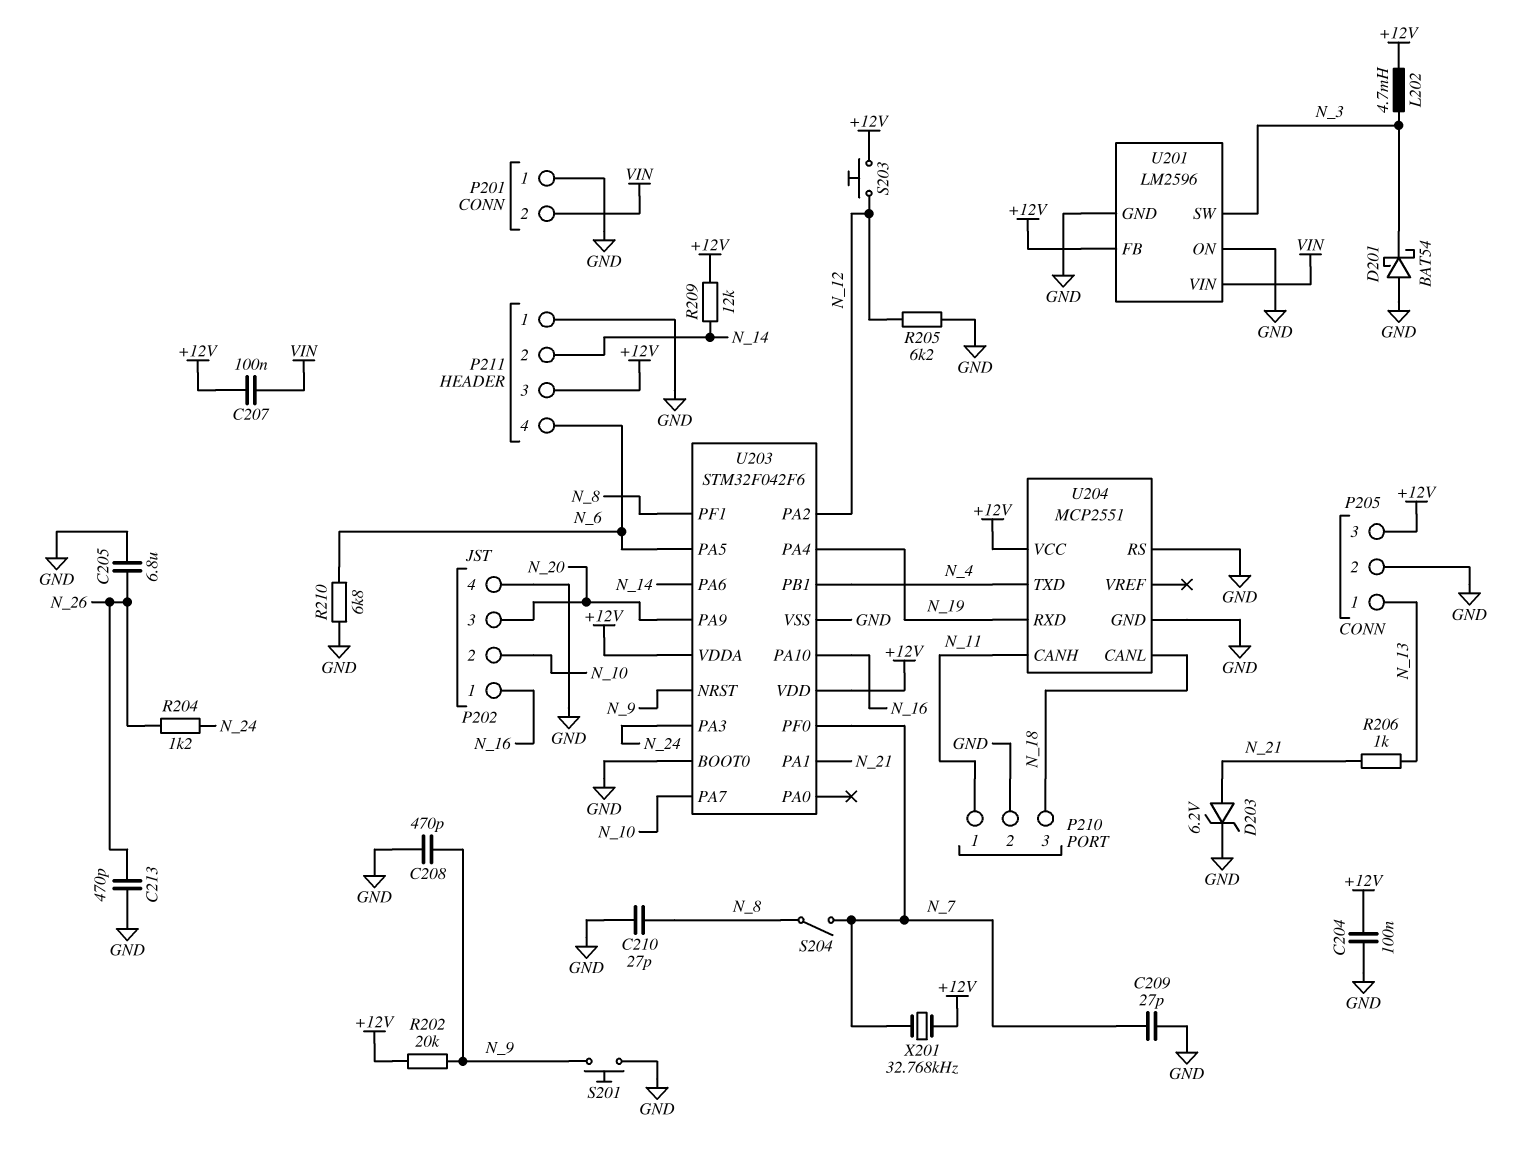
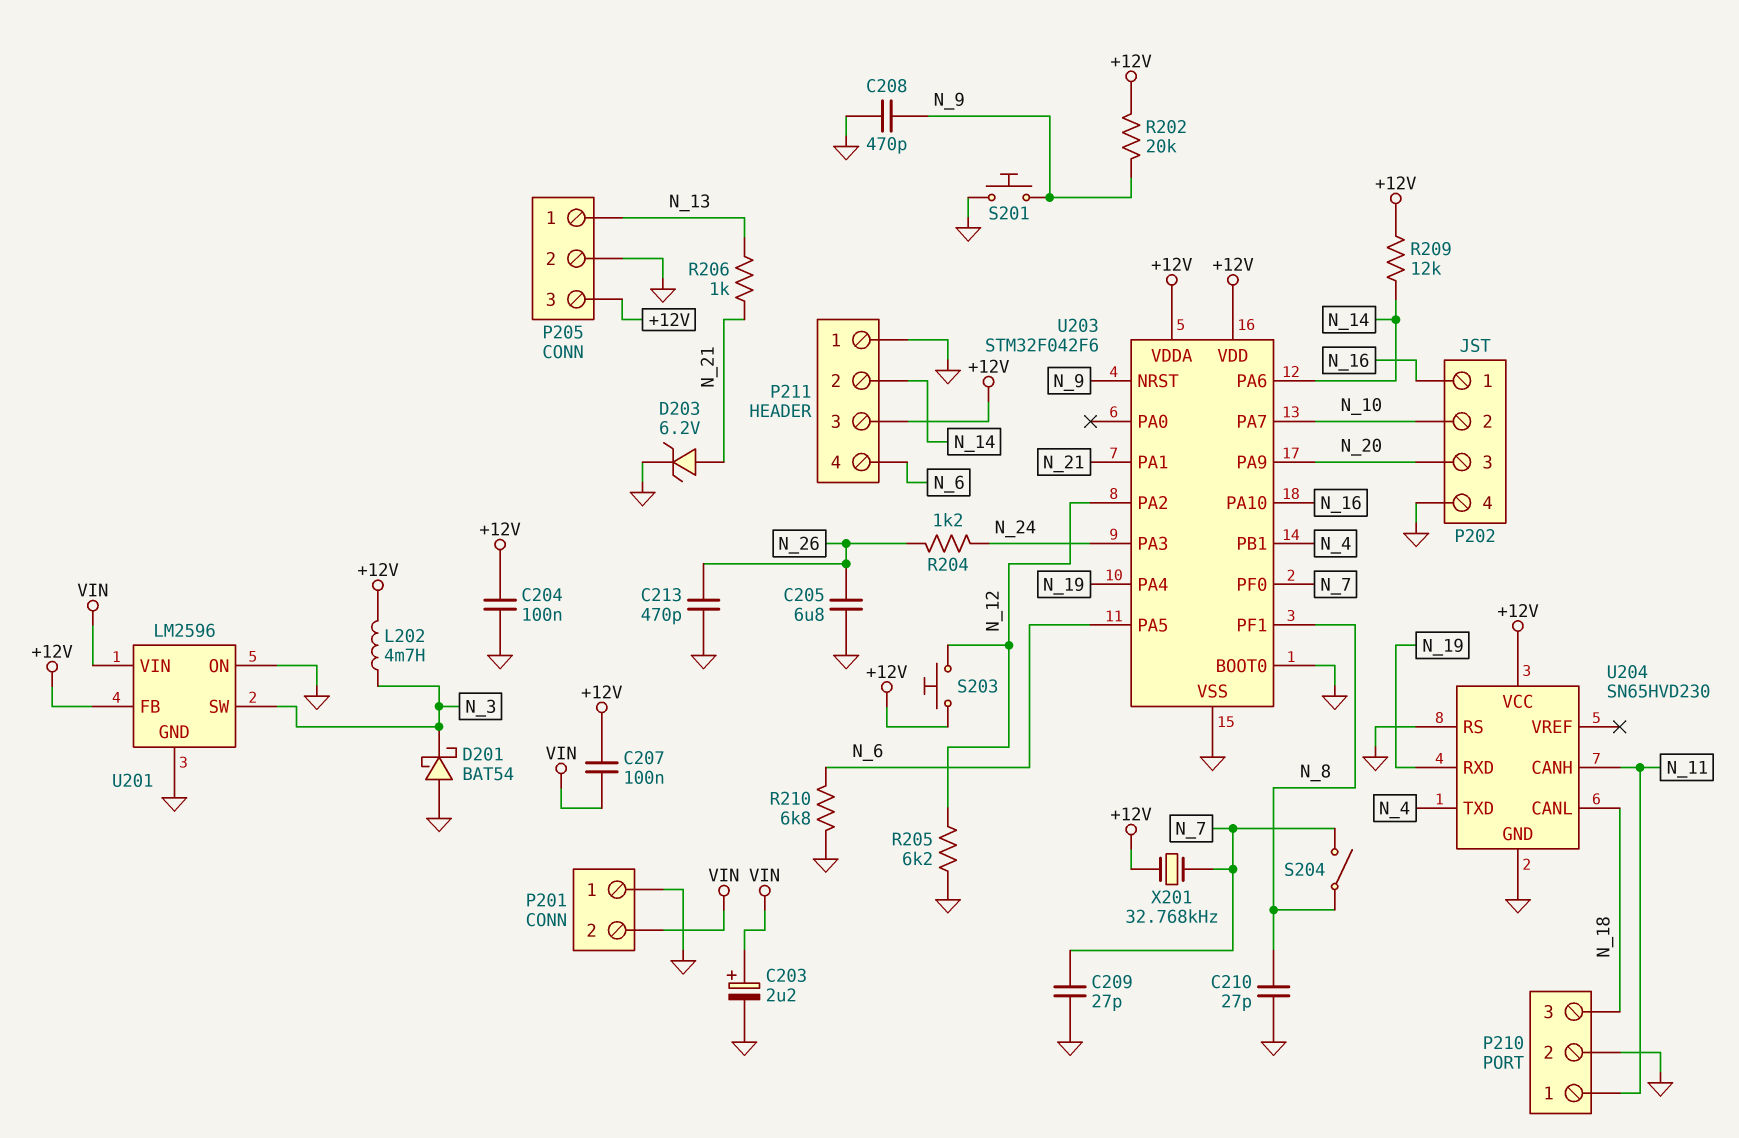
C203: none -> 2.2uF (plus VIN, minus GND)
U204: MCP2551 -> SN65HVD230

